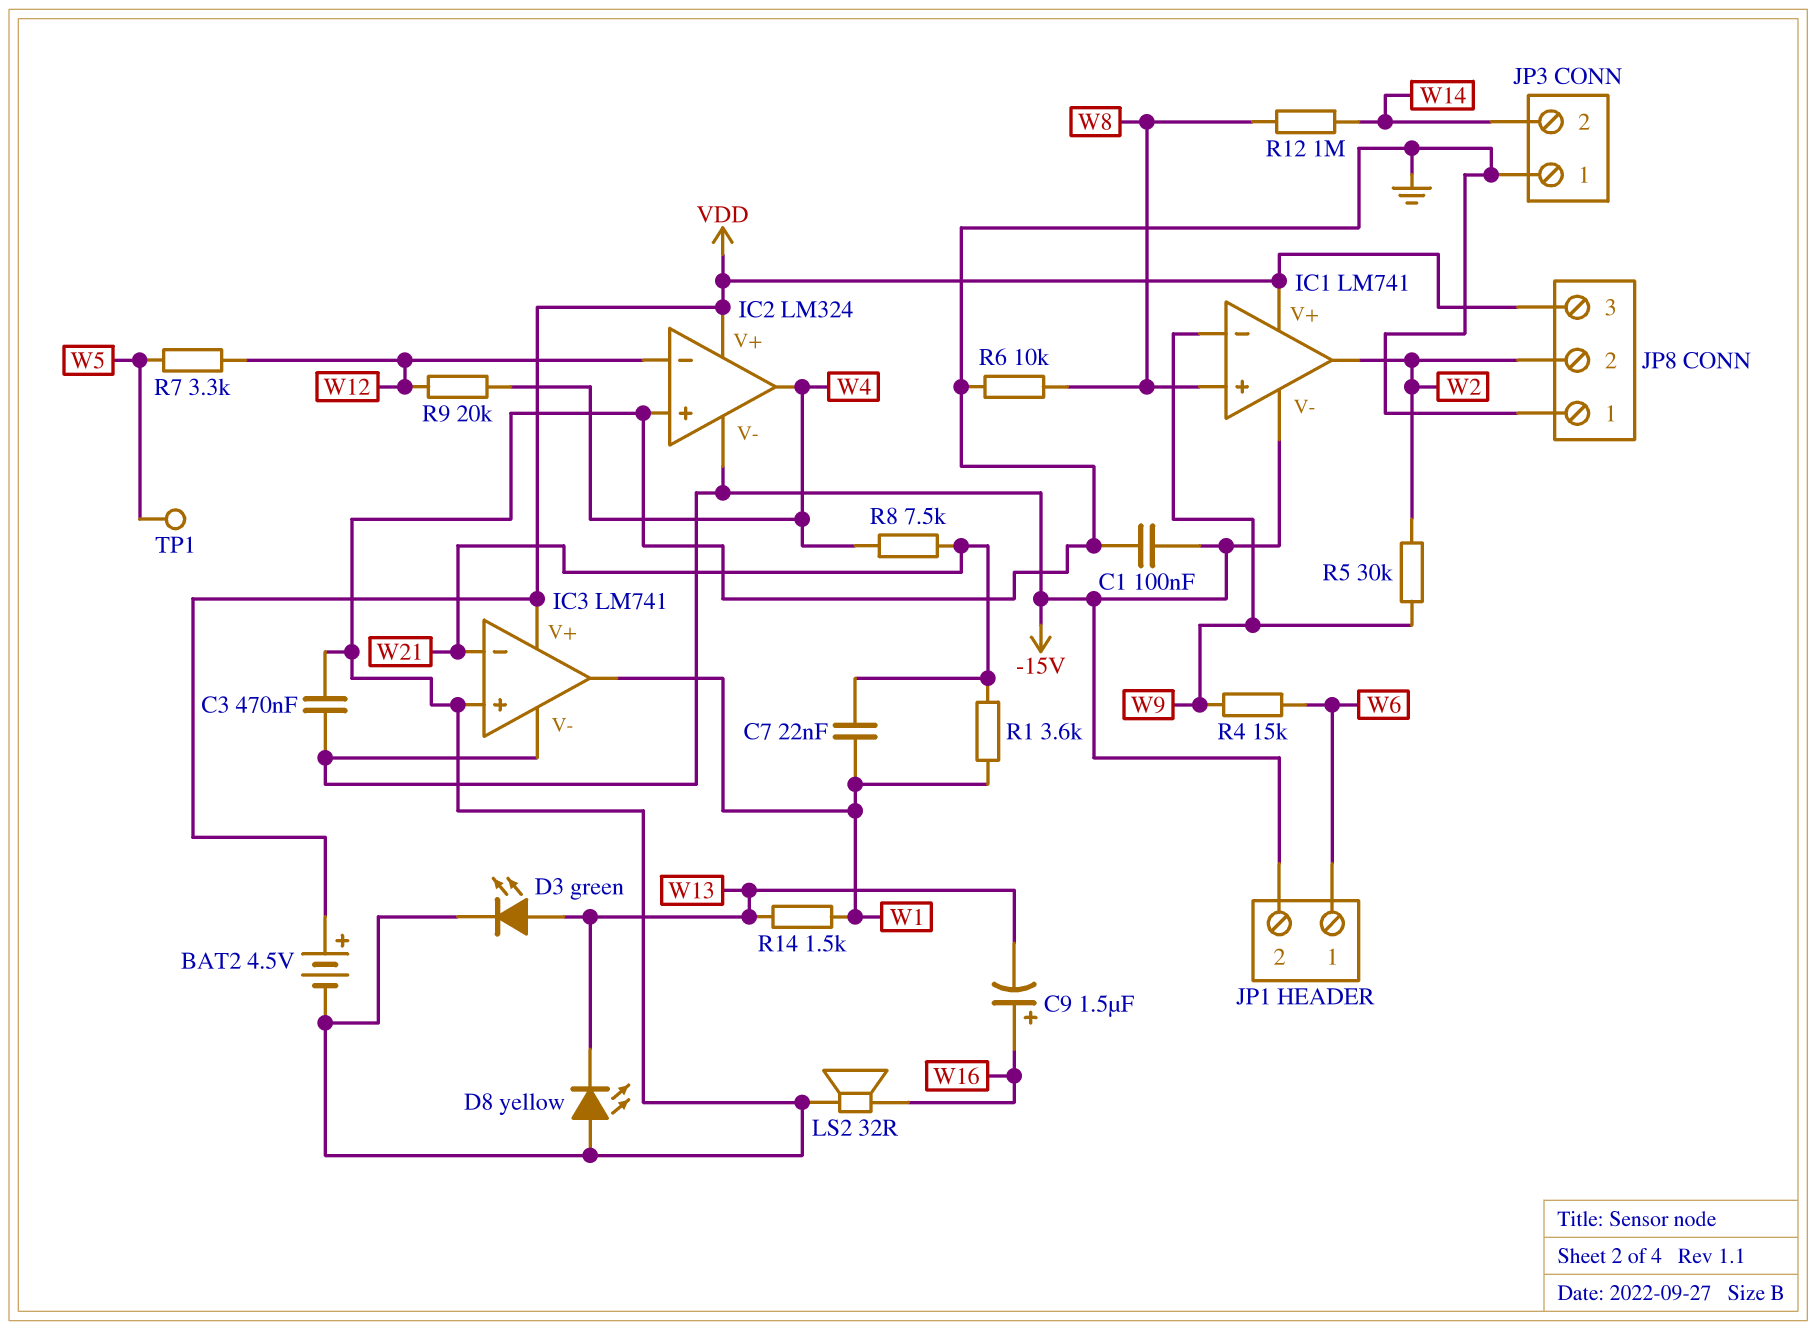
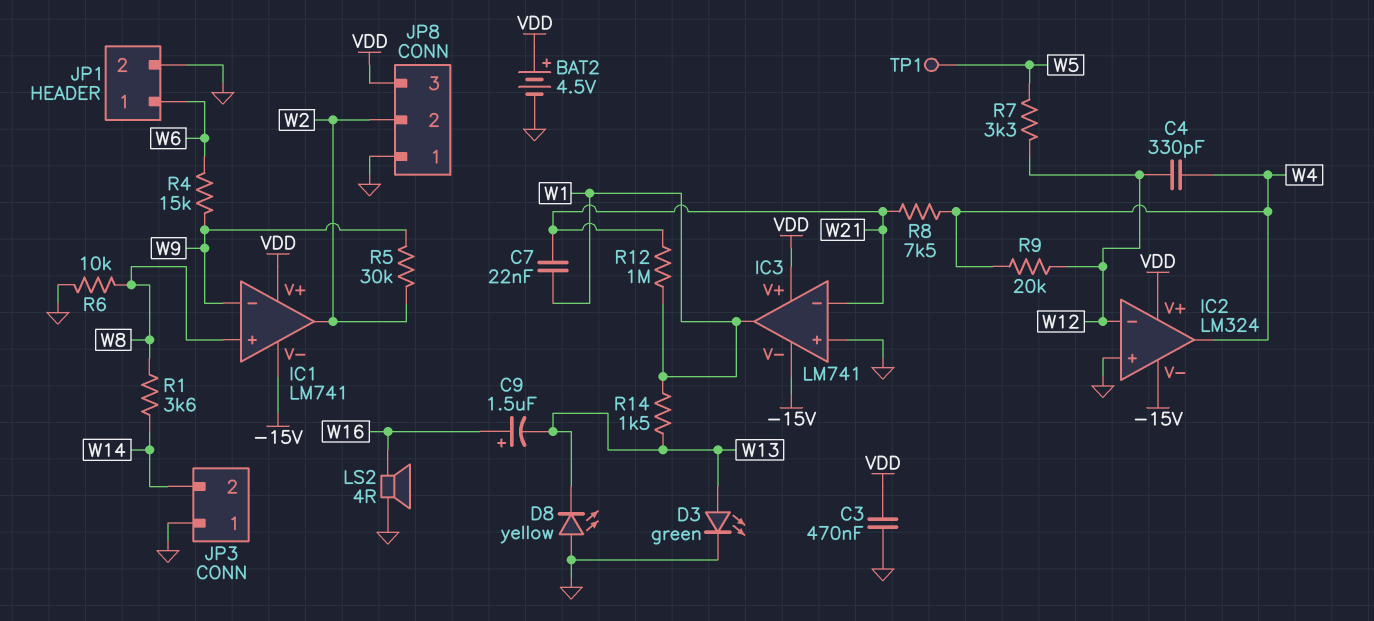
C1: 100nF (-15V, GND) -> none
C3: 470nF (-15V, GND) -> 470nF (GND, VDD)
C4: none -> 330pF (W4, W12)
JP1 pin 2: -15V -> GND
LS2: speaker 32R (GND, W16) -> speaker 4R (GND, W16)
R1: 3.6k (W1, W21) -> 3.6k (W8, W14)
R12: 1M (W8, W14) -> 1M (W1, W21)

